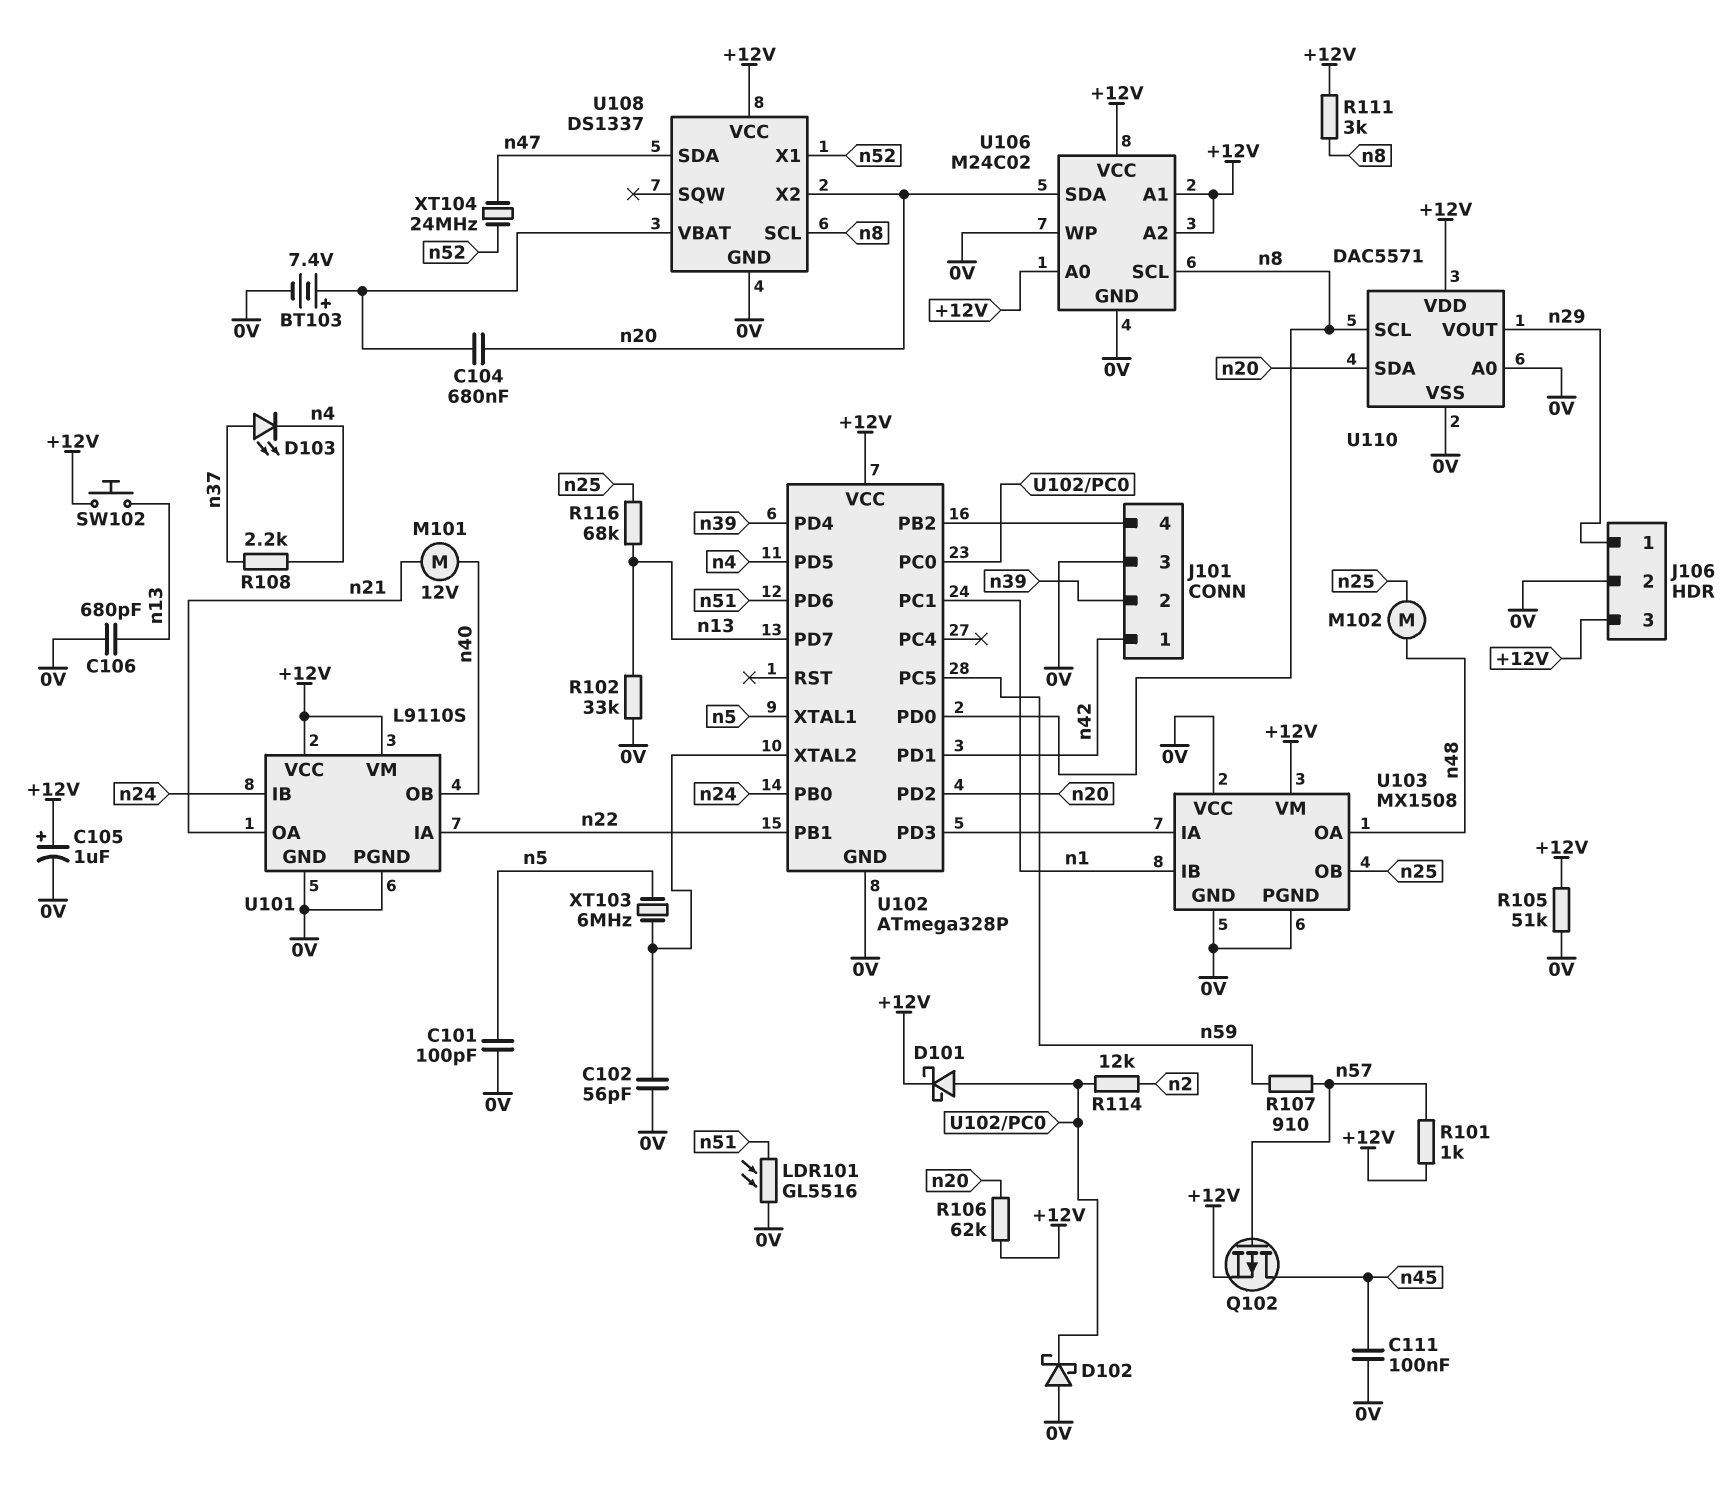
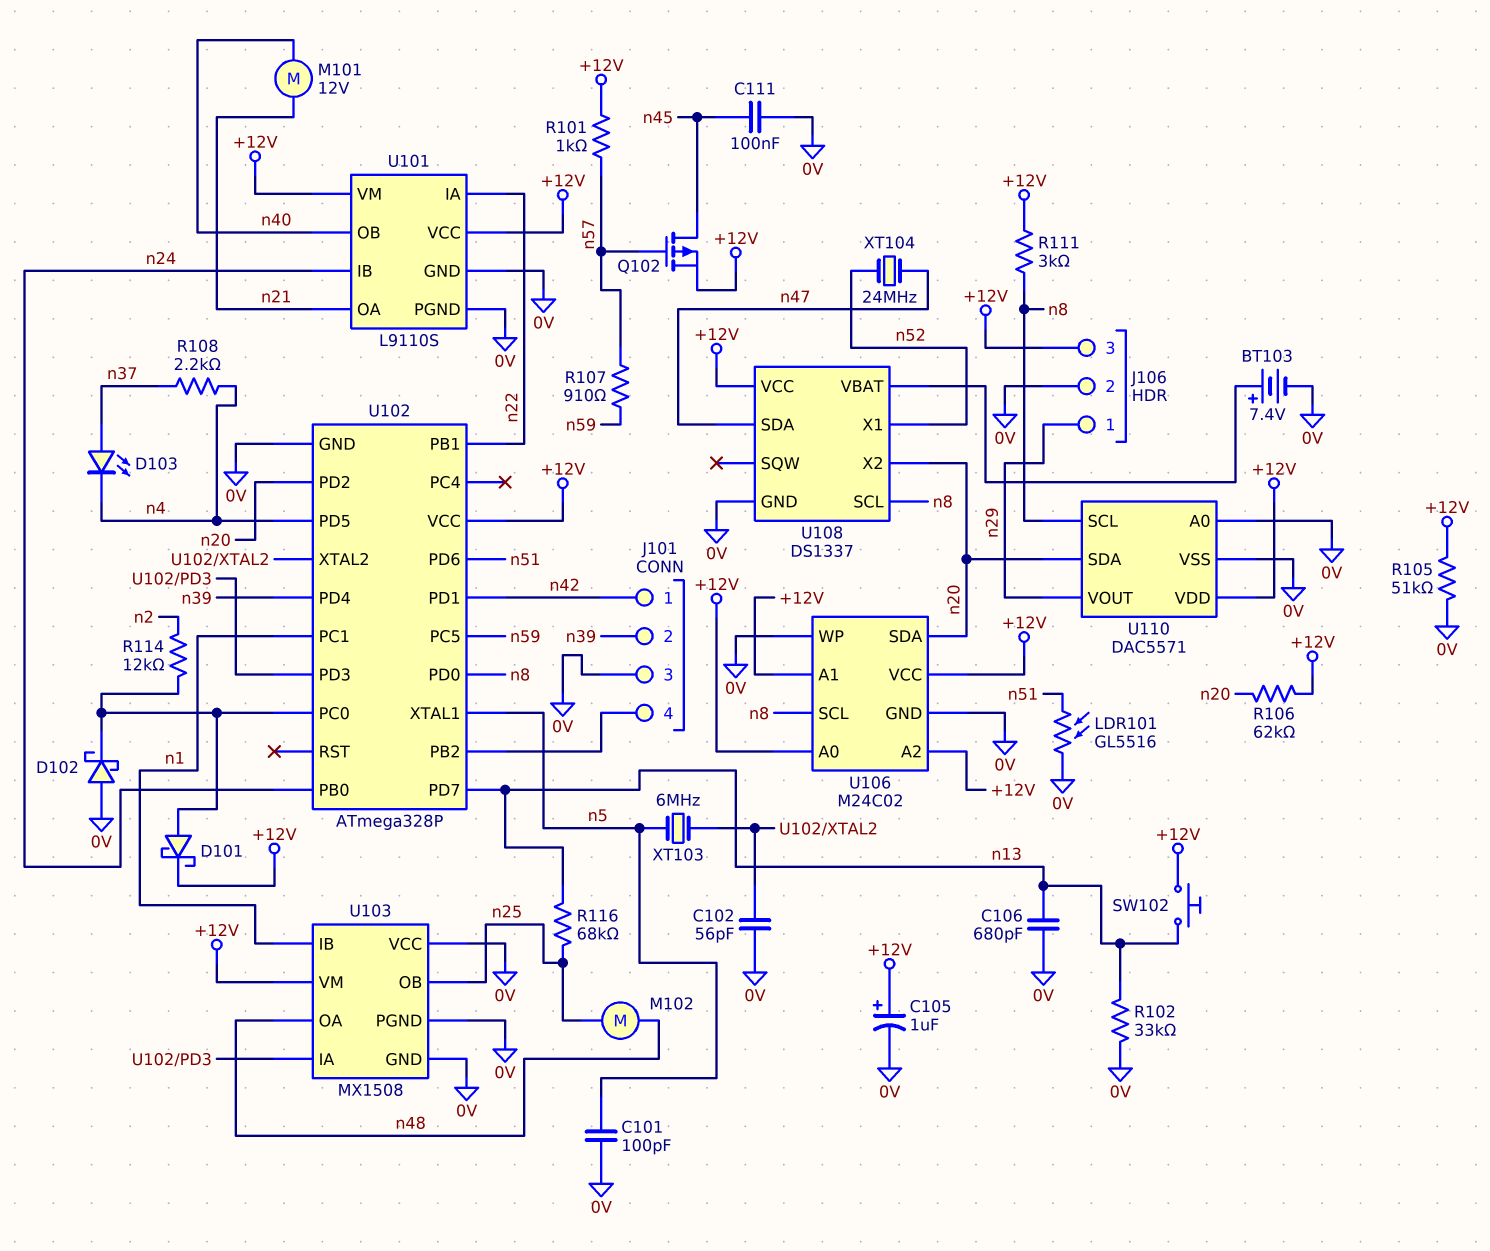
C104: 680nF (U108/VBAT, n20) -> none

